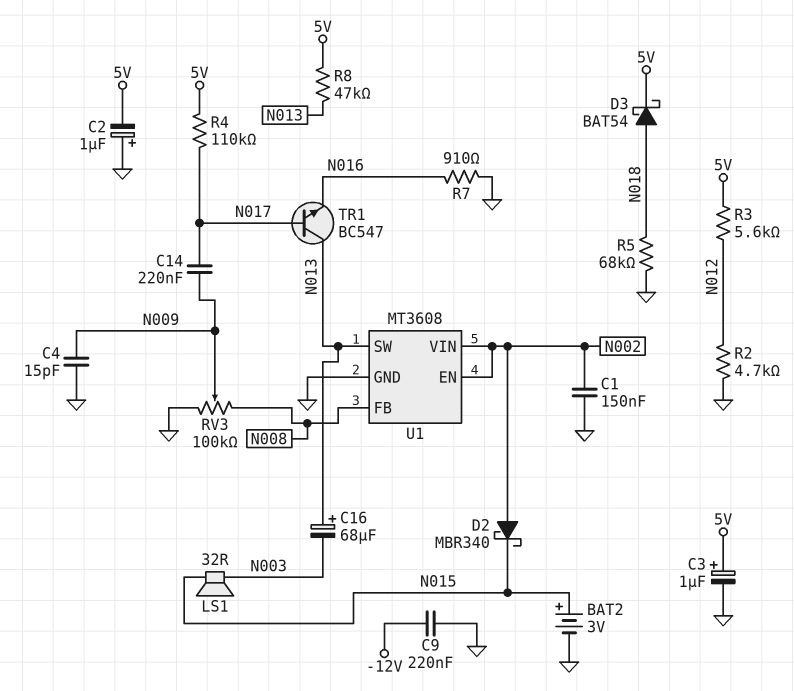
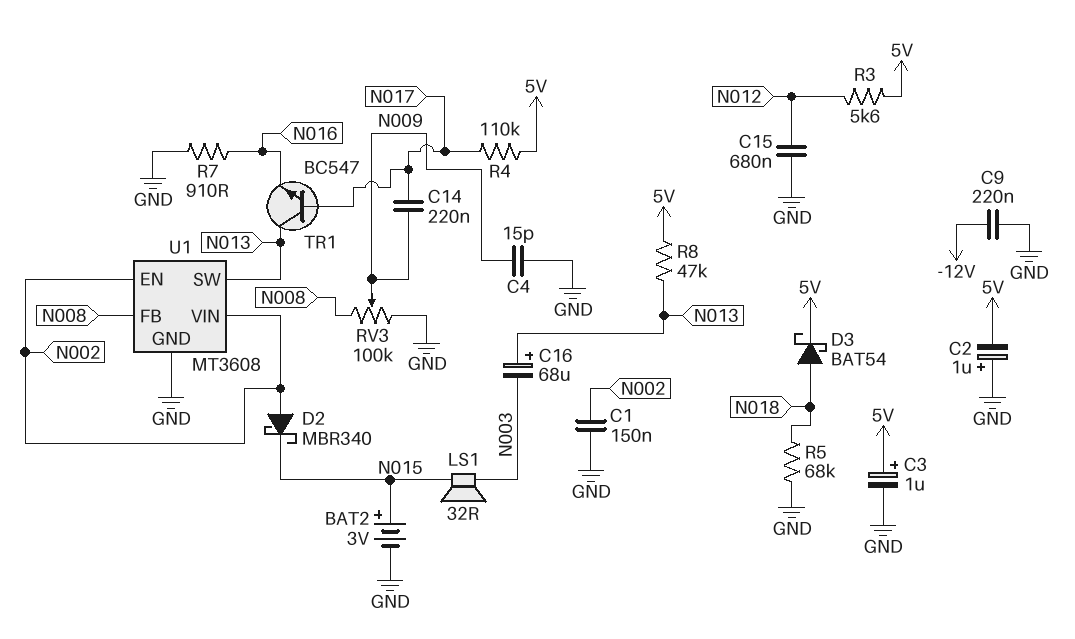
C15: none -> 680nF (GND, N012)
R2: 4.7k (GND, N012) -> none

